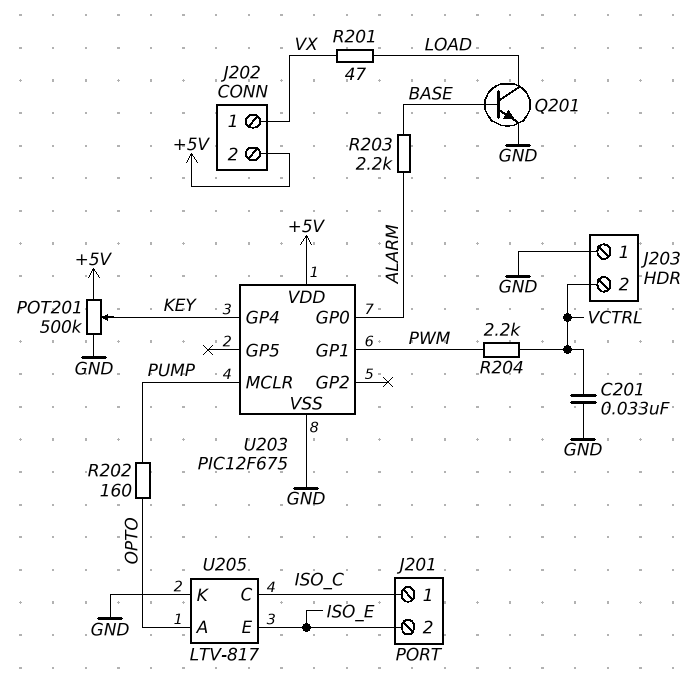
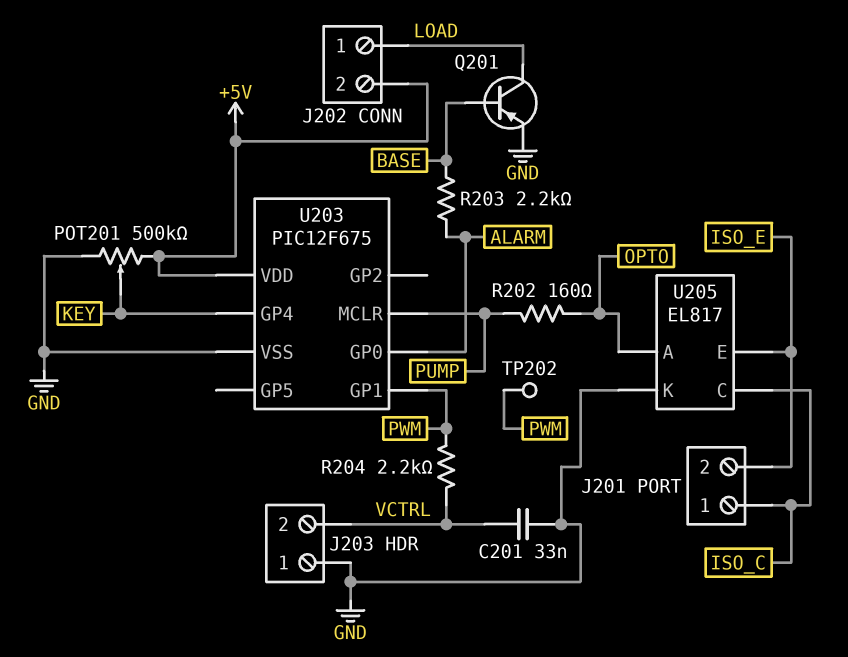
J202 pin 1: VX -> LOAD
Q201: NPN (B BASE, C LOAD, E GND) -> PNP (B BASE, C LOAD, E GND)
R201: 47 (LOAD, VX) -> none
TP202: none -> test point (PWM)
U205: LTV-817 -> EL817

